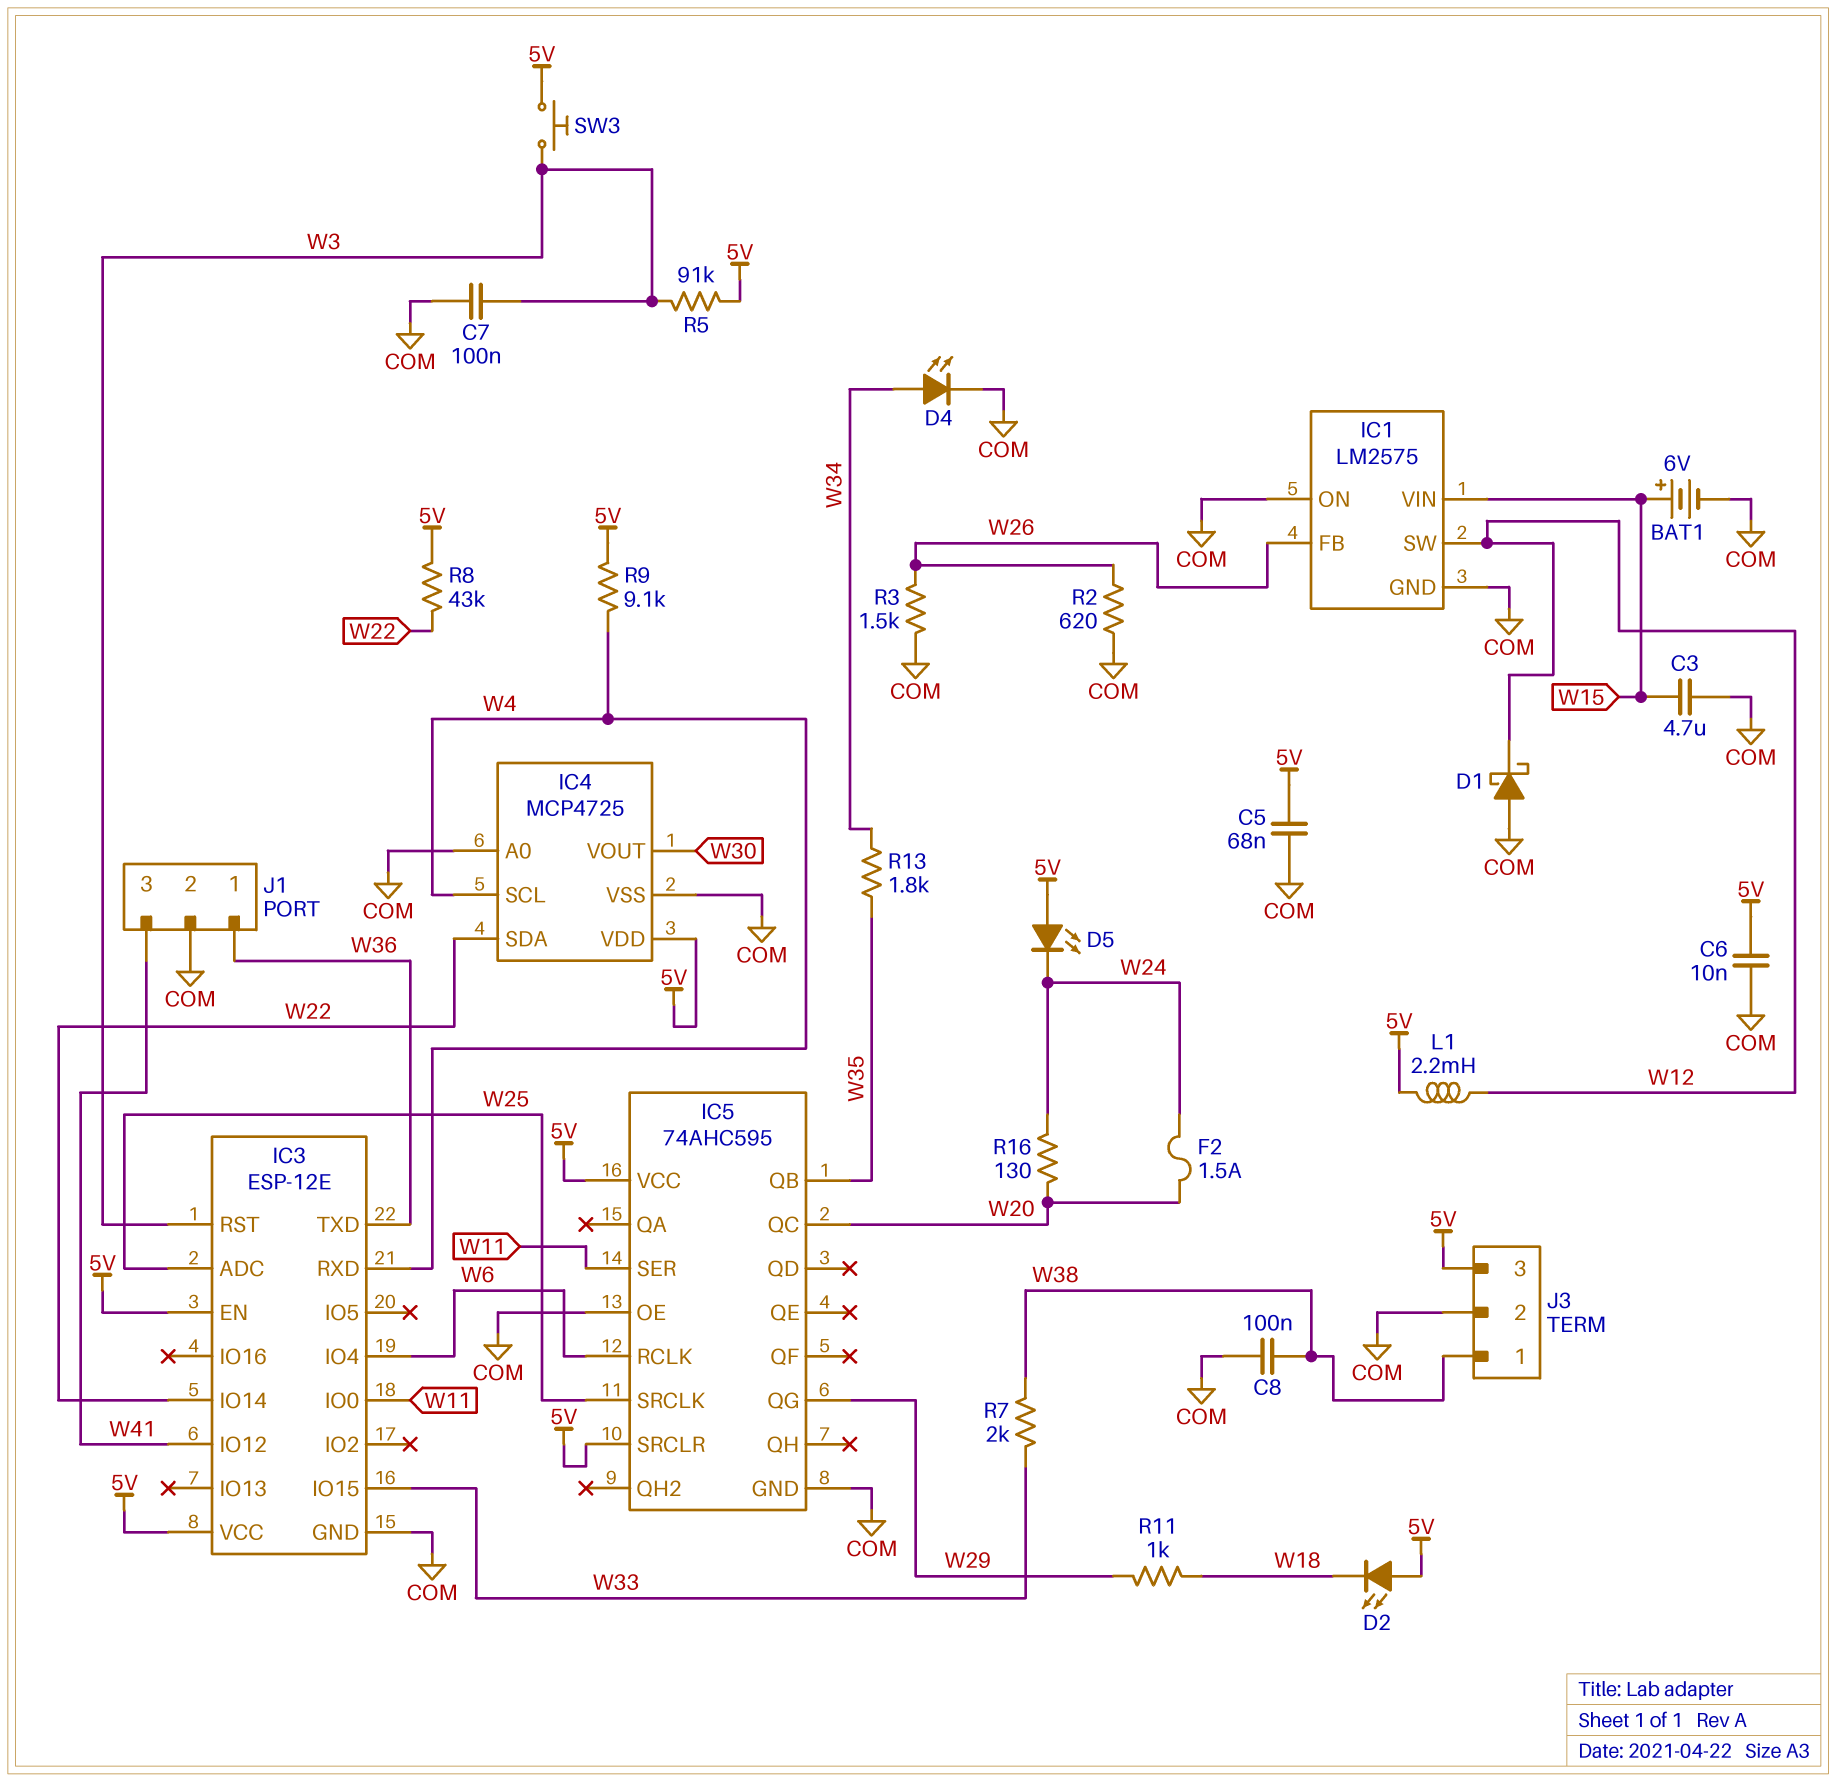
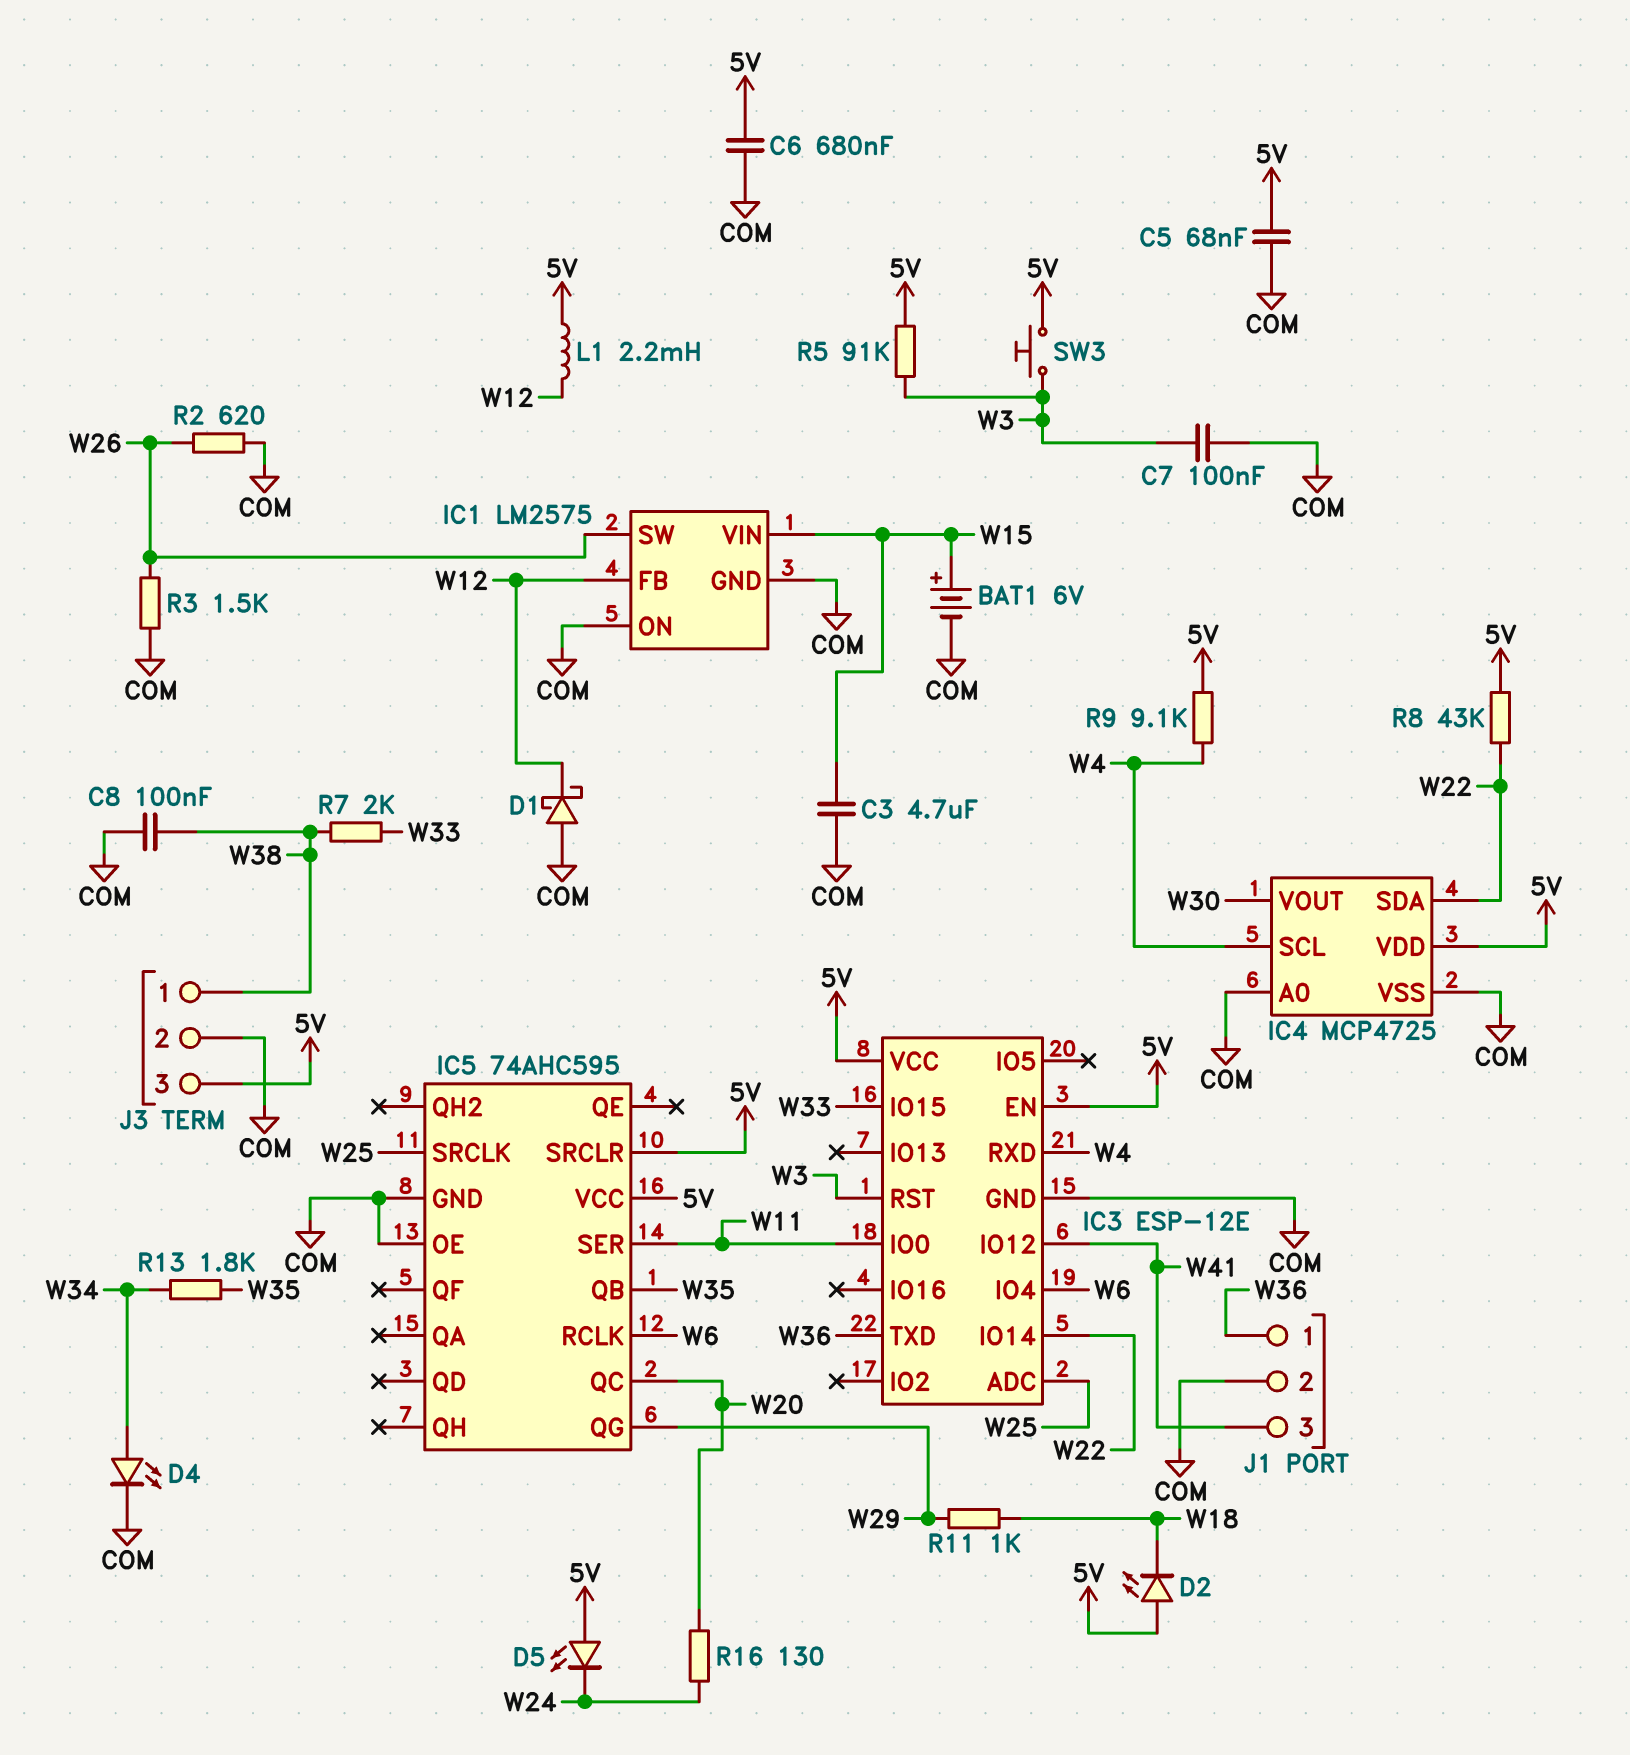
C6: 10nF (5V, COM) -> 680nF (5V, COM)
F2: 1.5A (W20, W24) -> none
IC1 pin FB: W26 -> W12
IC1 pin SW: W12 -> W26

